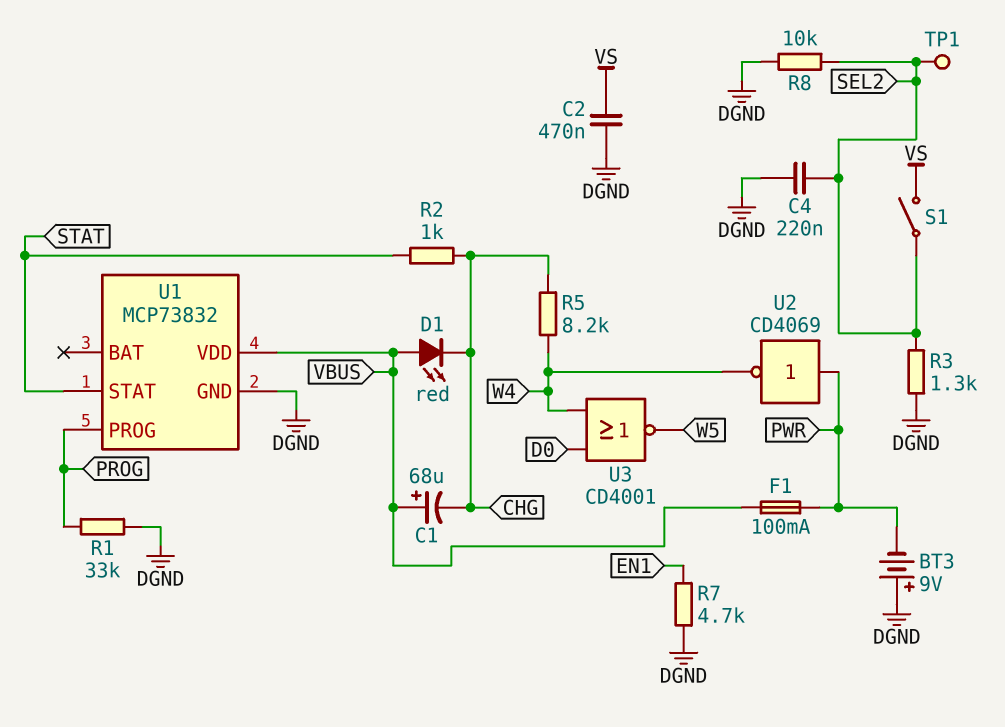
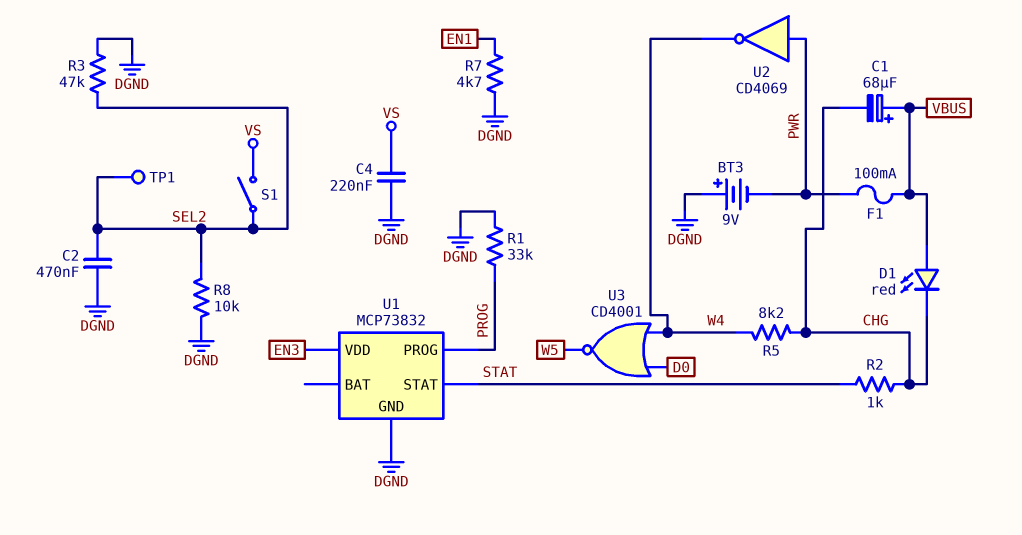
C2: 470nF (DGND, VS) -> 470nF (DGND, SEL2)
C4: 220nF (DGND, SEL2) -> 220nF (DGND, VS)
R3: 1.3k (DGND, SEL2) -> 47k (DGND, SEL2)
U1 pin VDD: VBUS -> EN3

